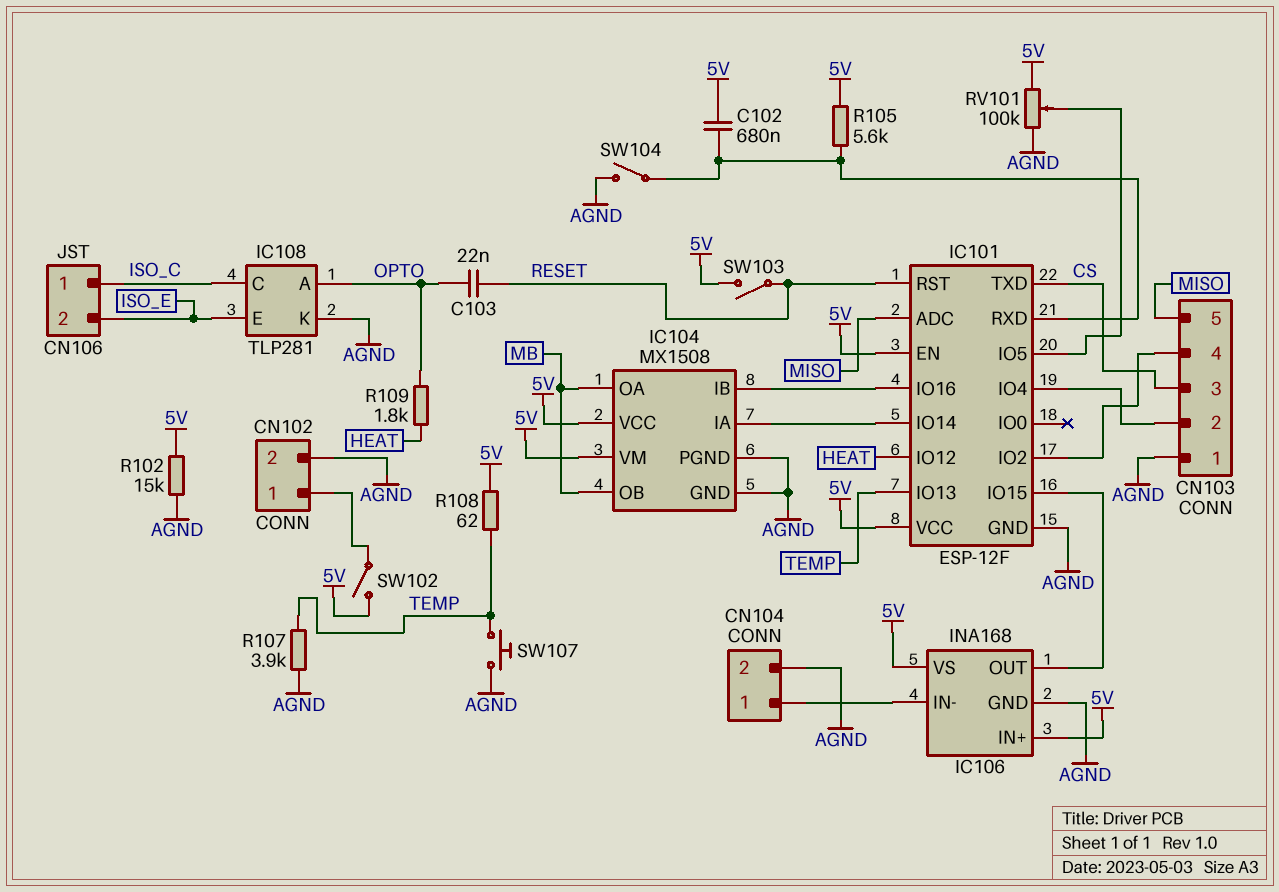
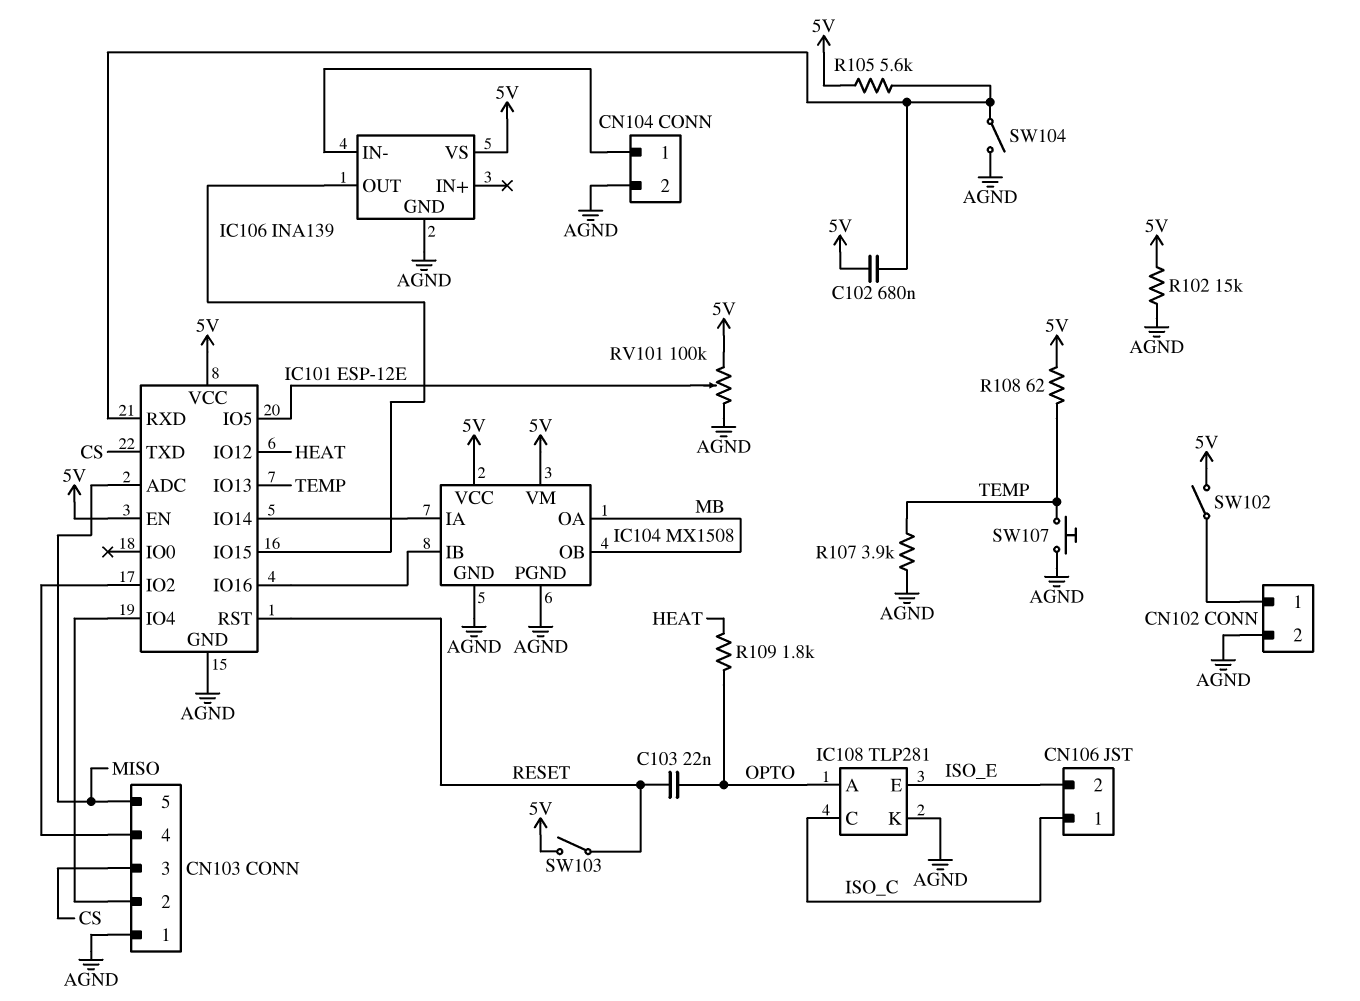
IC101: ESP-12F -> ESP-12E
IC106: INA168 -> INA139
IC106 pin IN+: 5V -> none

